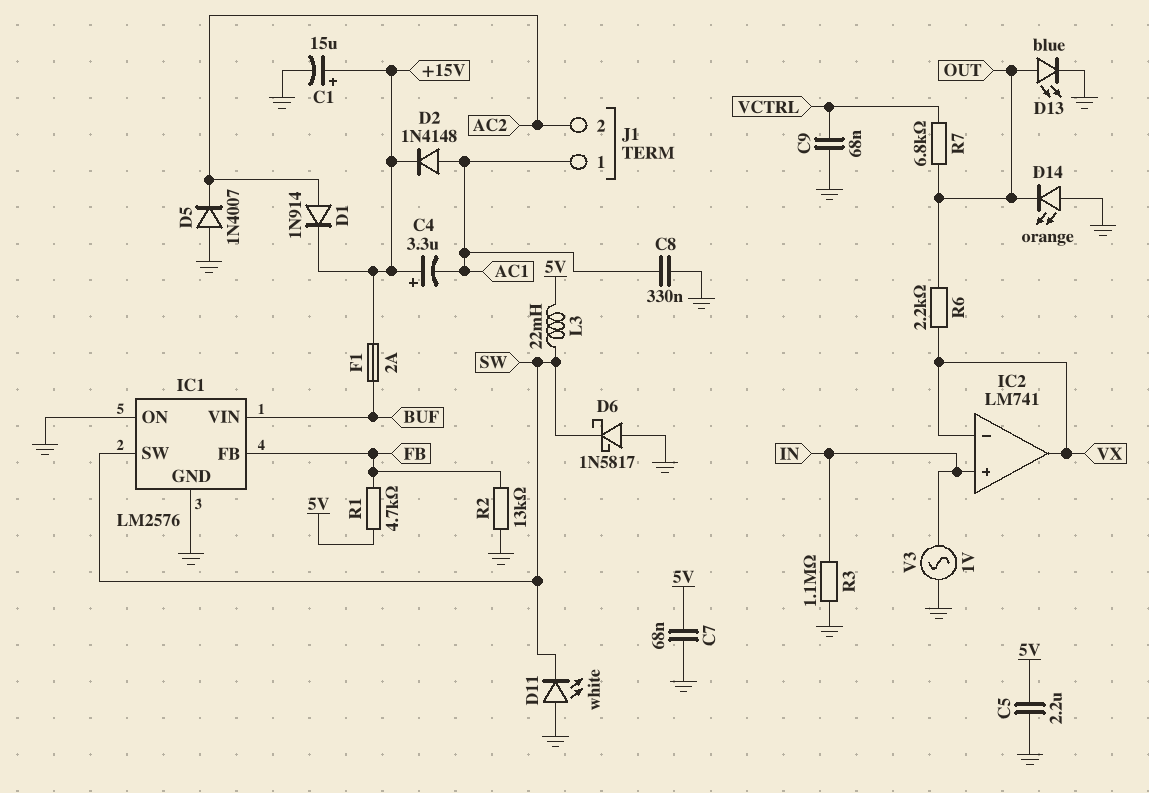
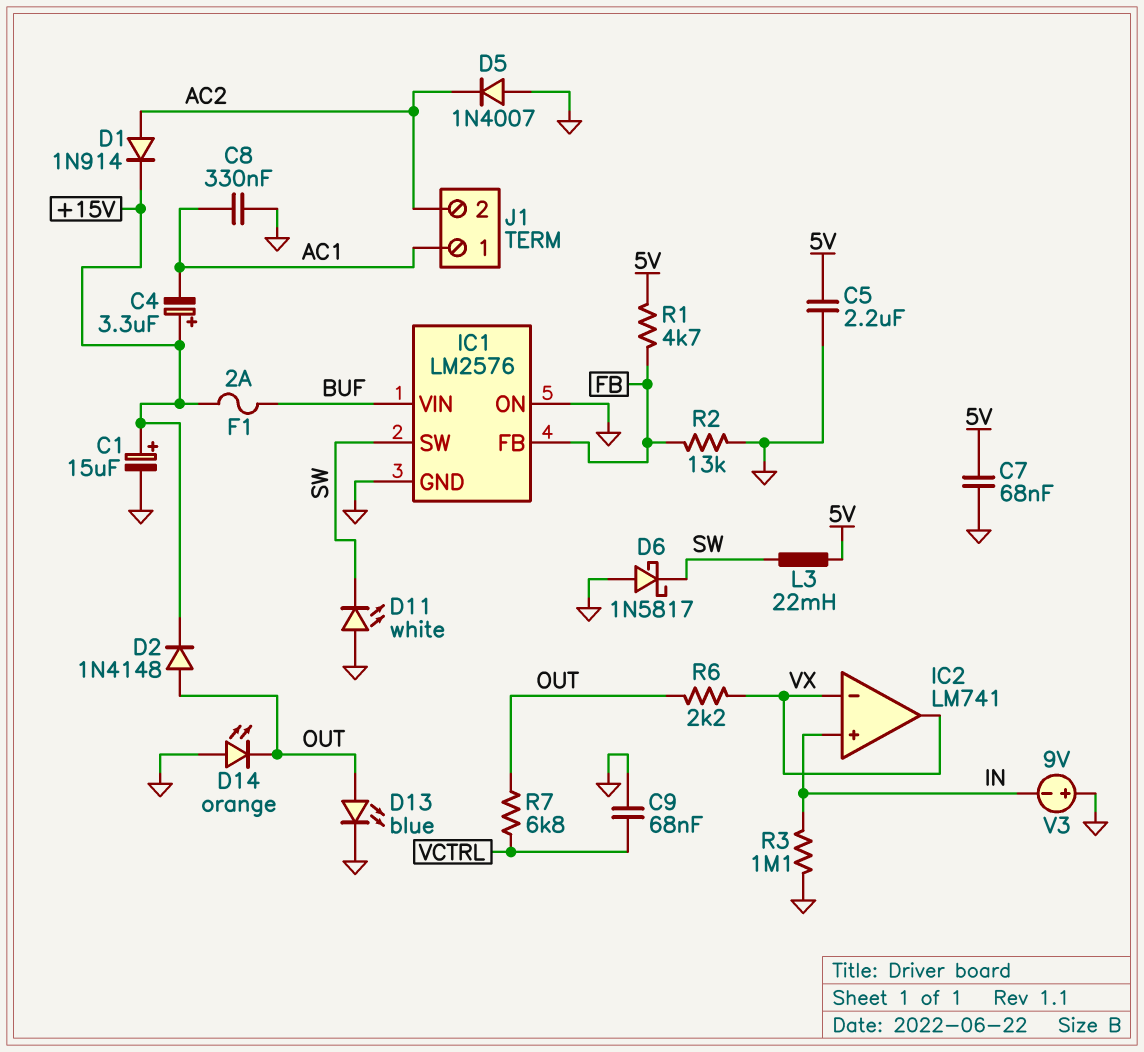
D2: diode 1N4148 (A AC1, K +15V) -> diode 1N4148 (A OUT, K +15V)
V3: AC 1V (GND, IN) -> 9V (plus GND, minus IN)

